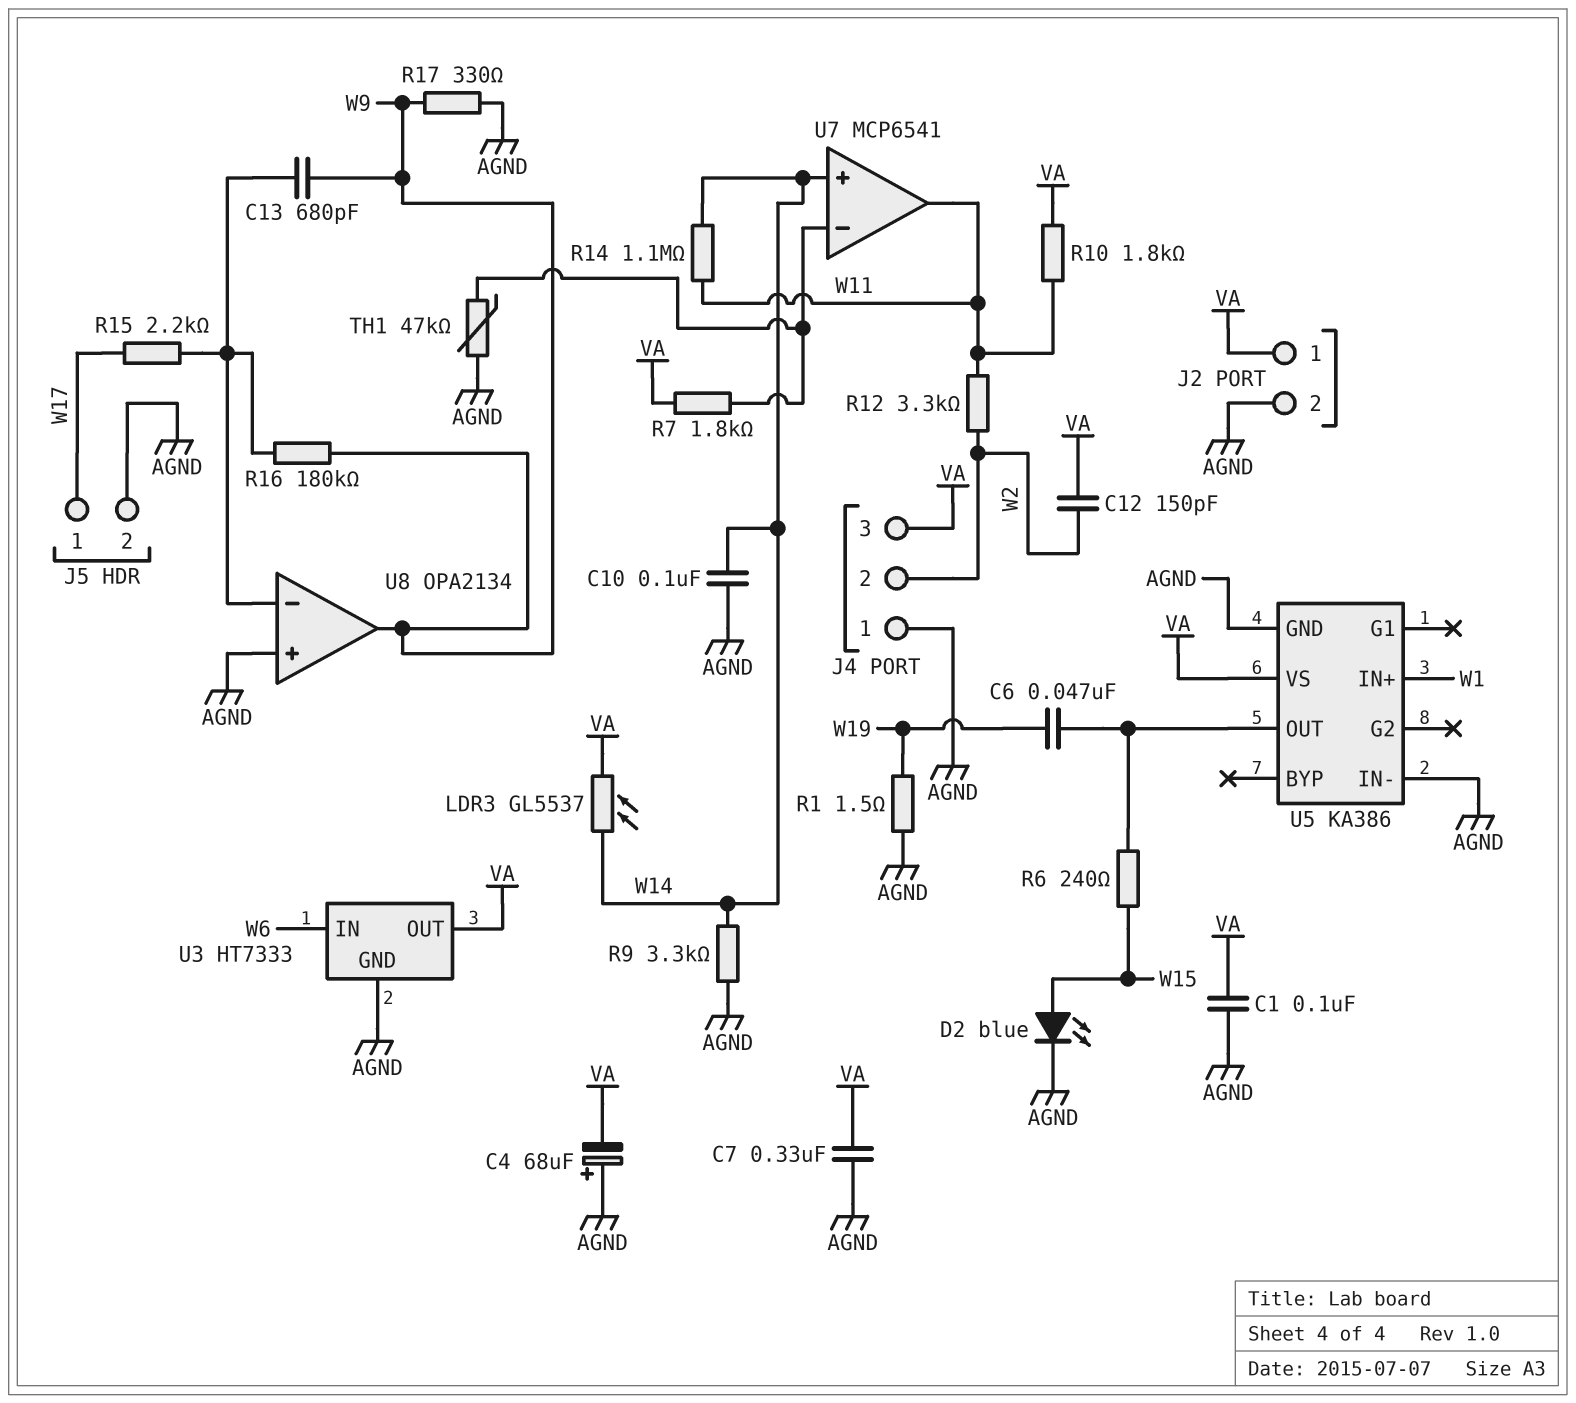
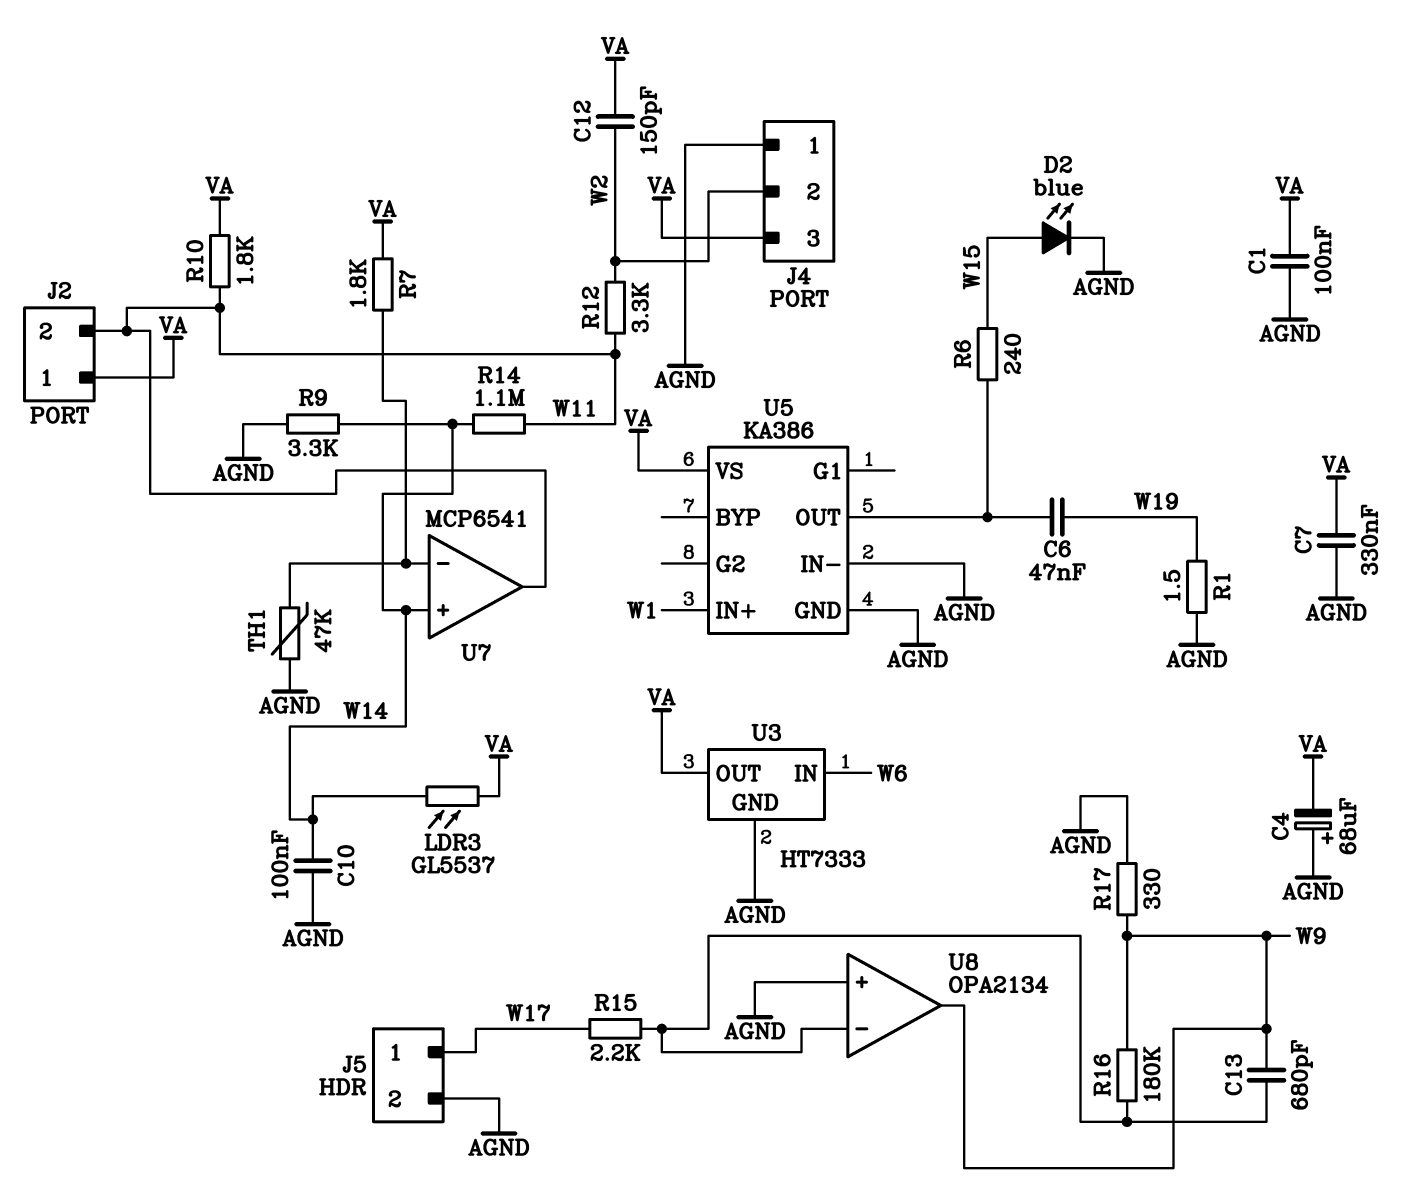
J2 pin 2: AGND -> W11

